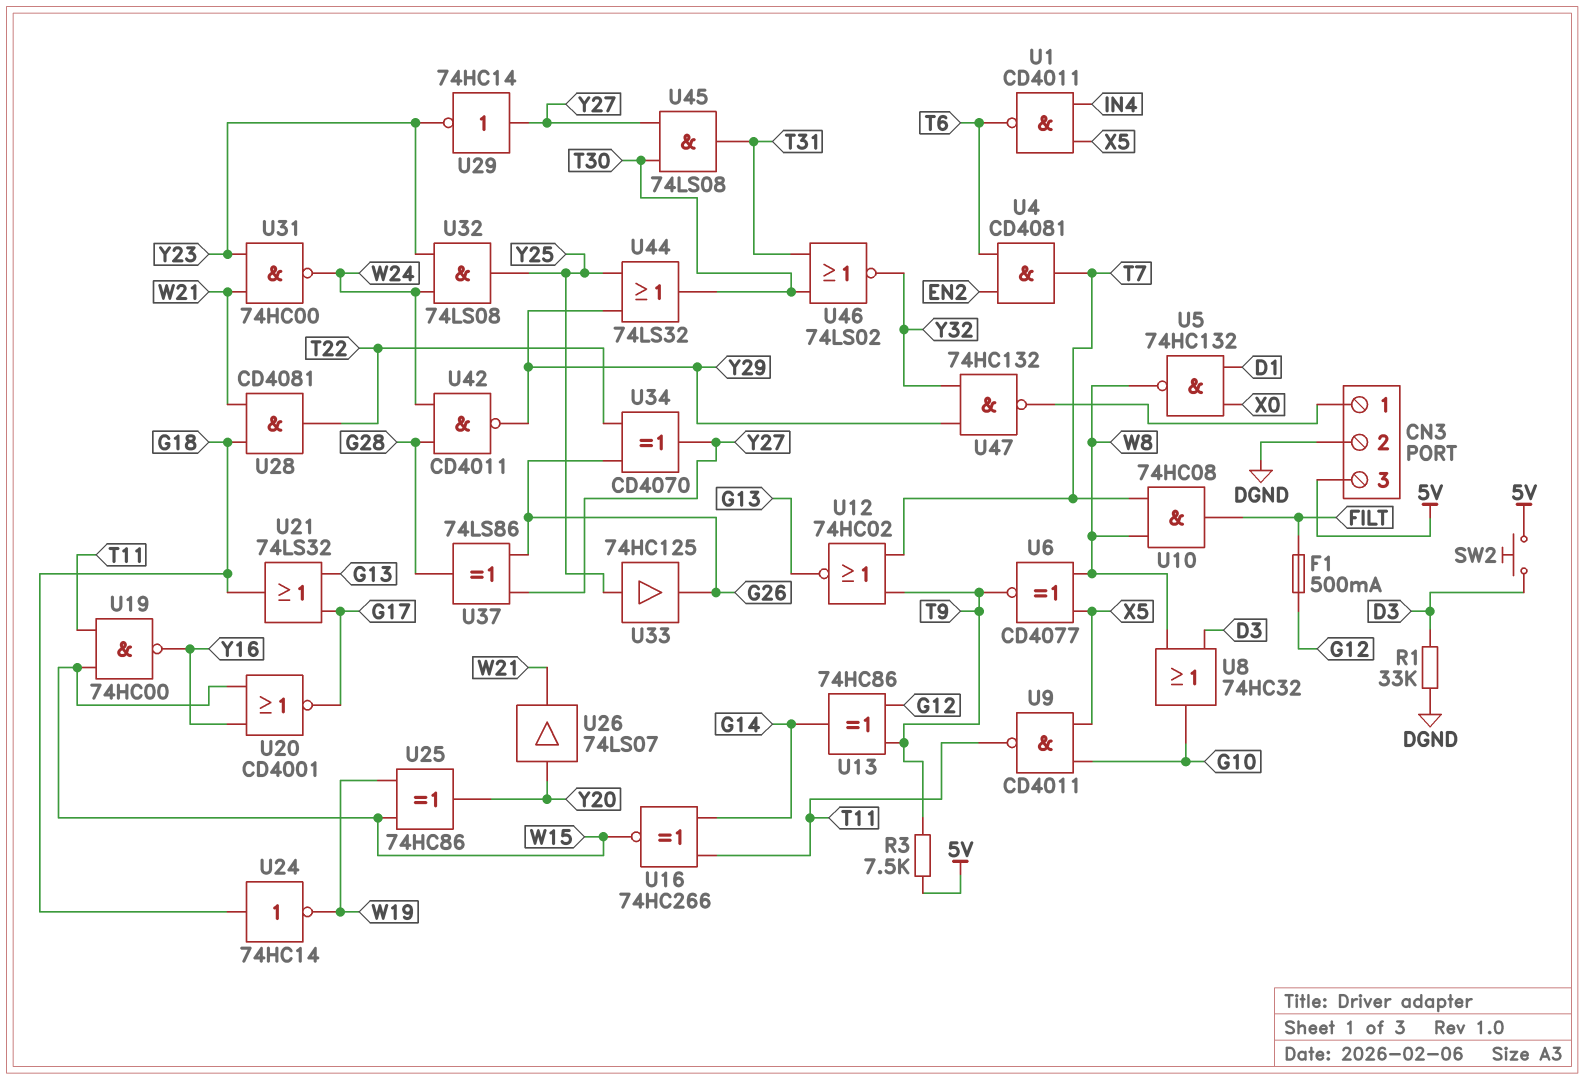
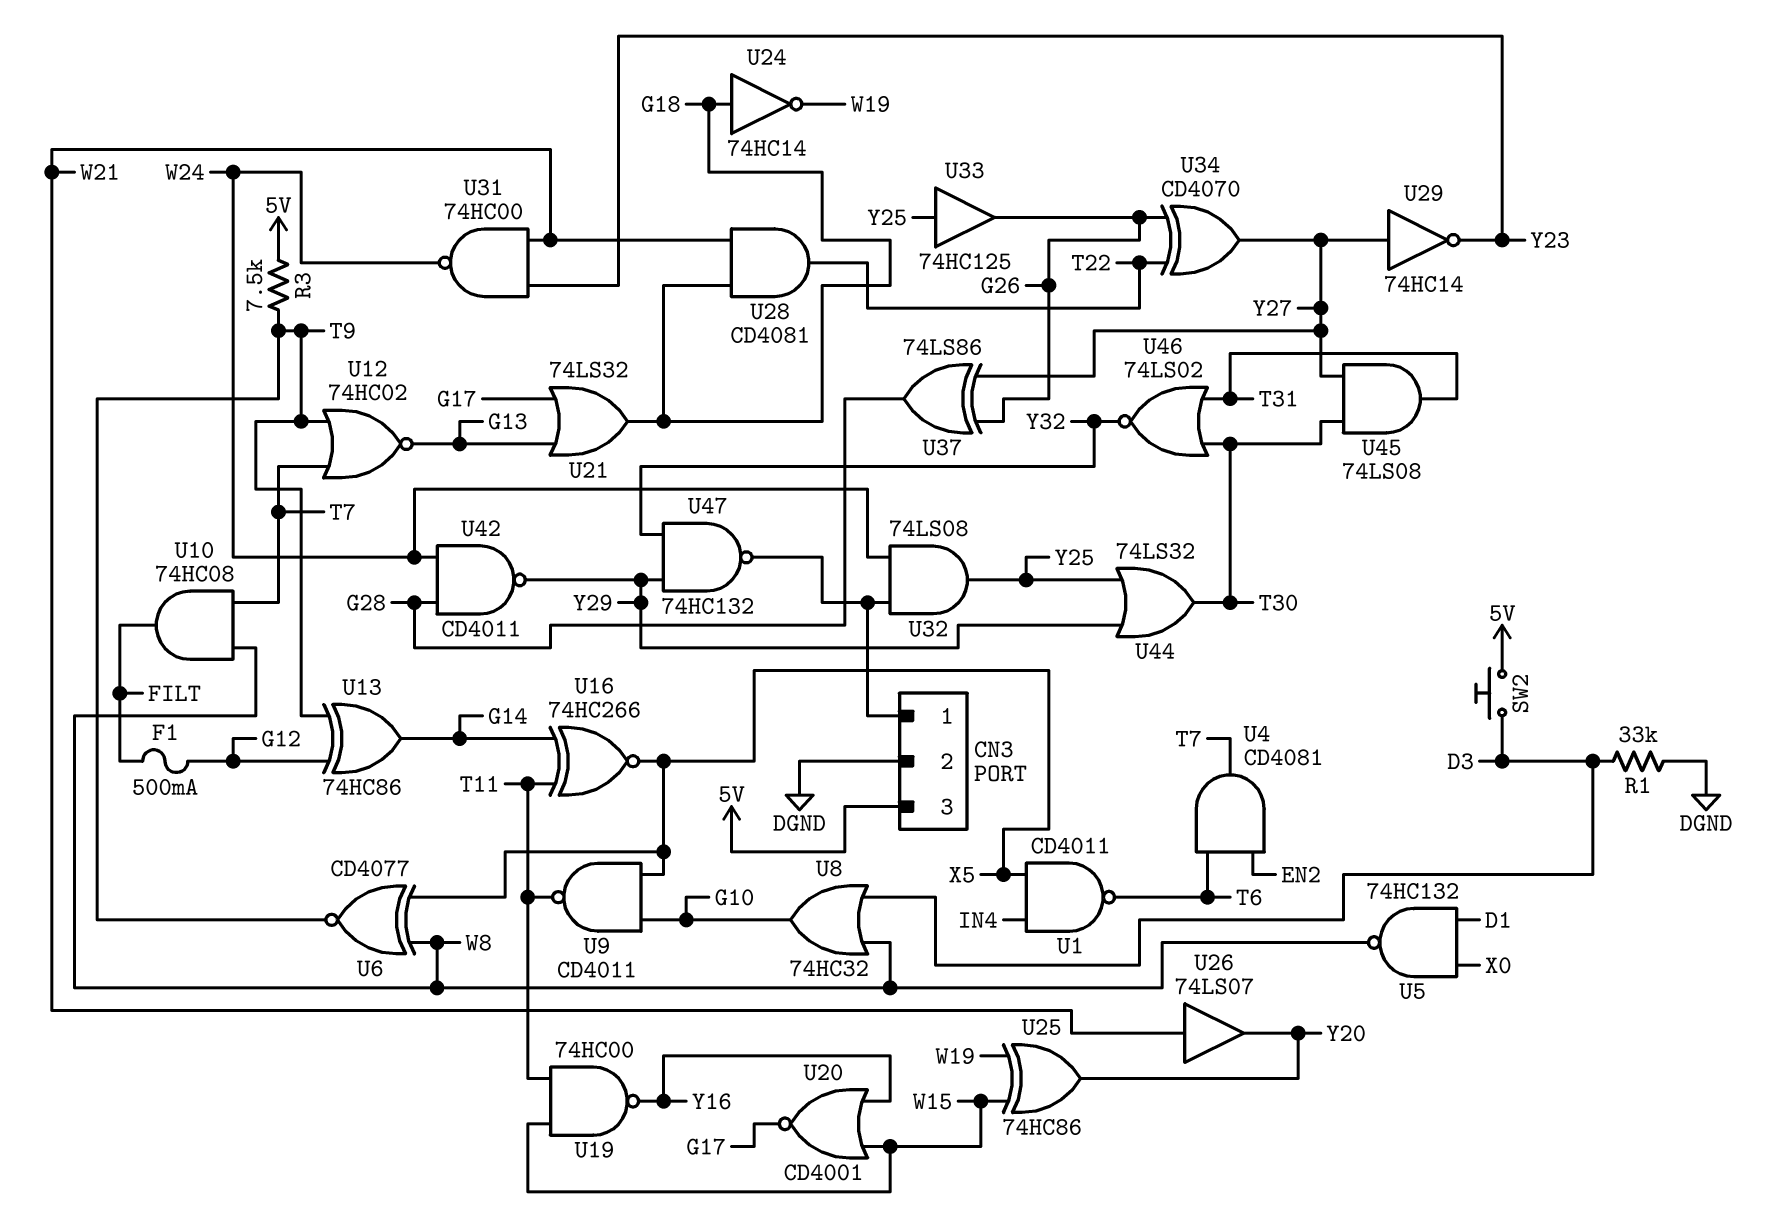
U16: XNOR 74HC266 (in G14, in T11, out W15) -> XNOR 74HC266 (in G14, in T11, out X5)
U26: buffer 74LS07 (in Y20, out W21) -> buffer 74LS07 (in W21, out Y20)
U32: AND 74LS08 (in W24, in Y23, out Y25) -> AND 74LS08 (in CN3/1, in W24, out Y25)

